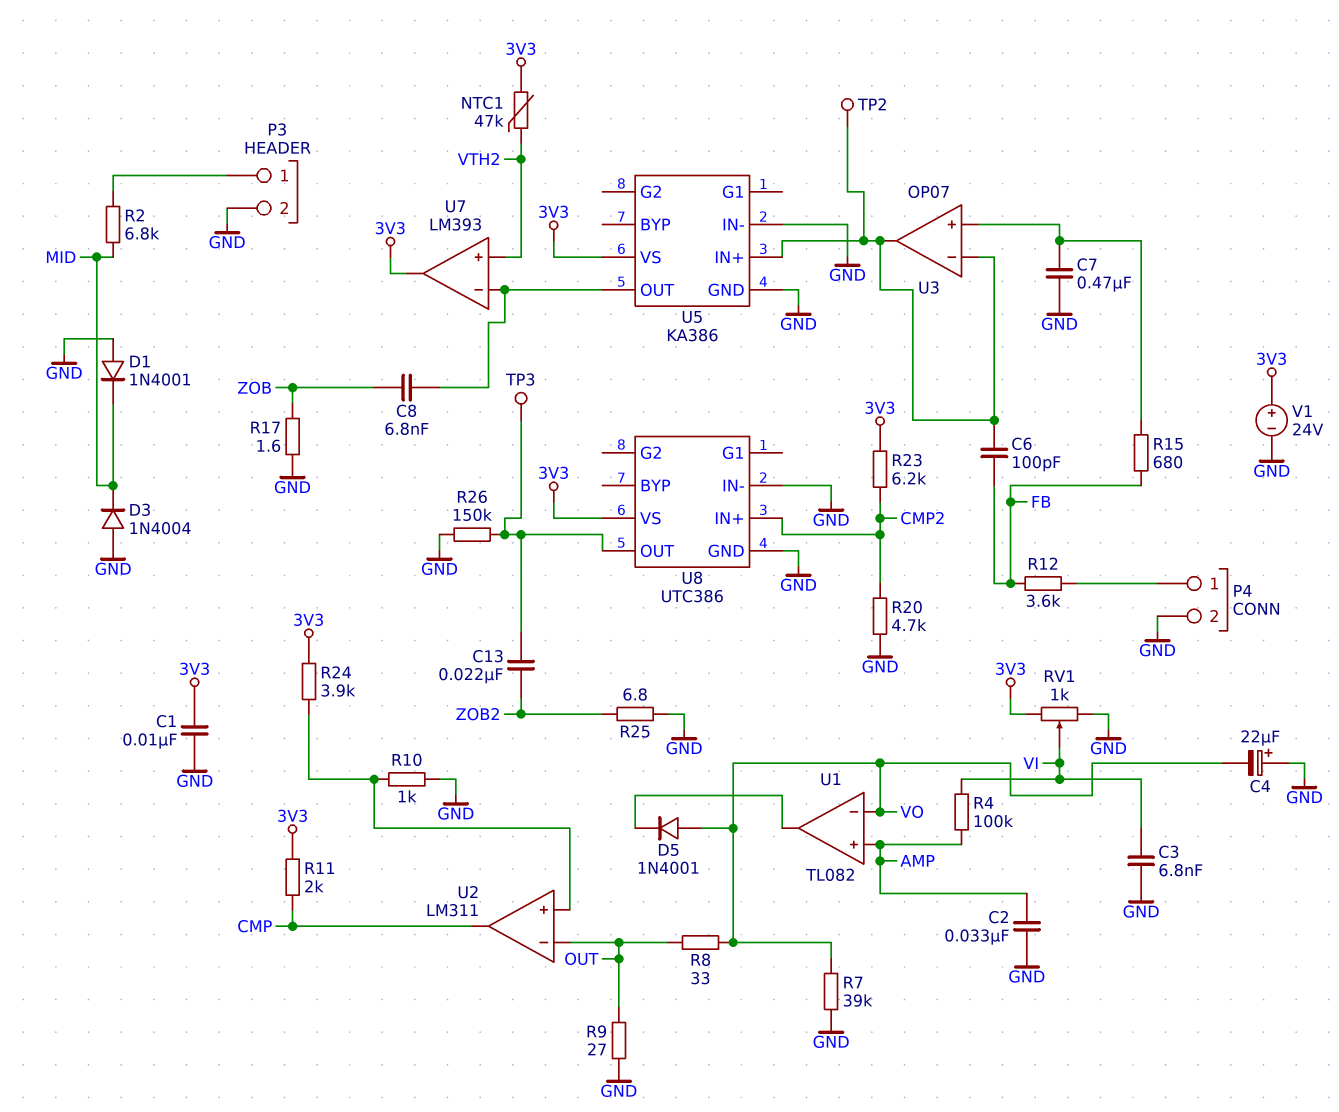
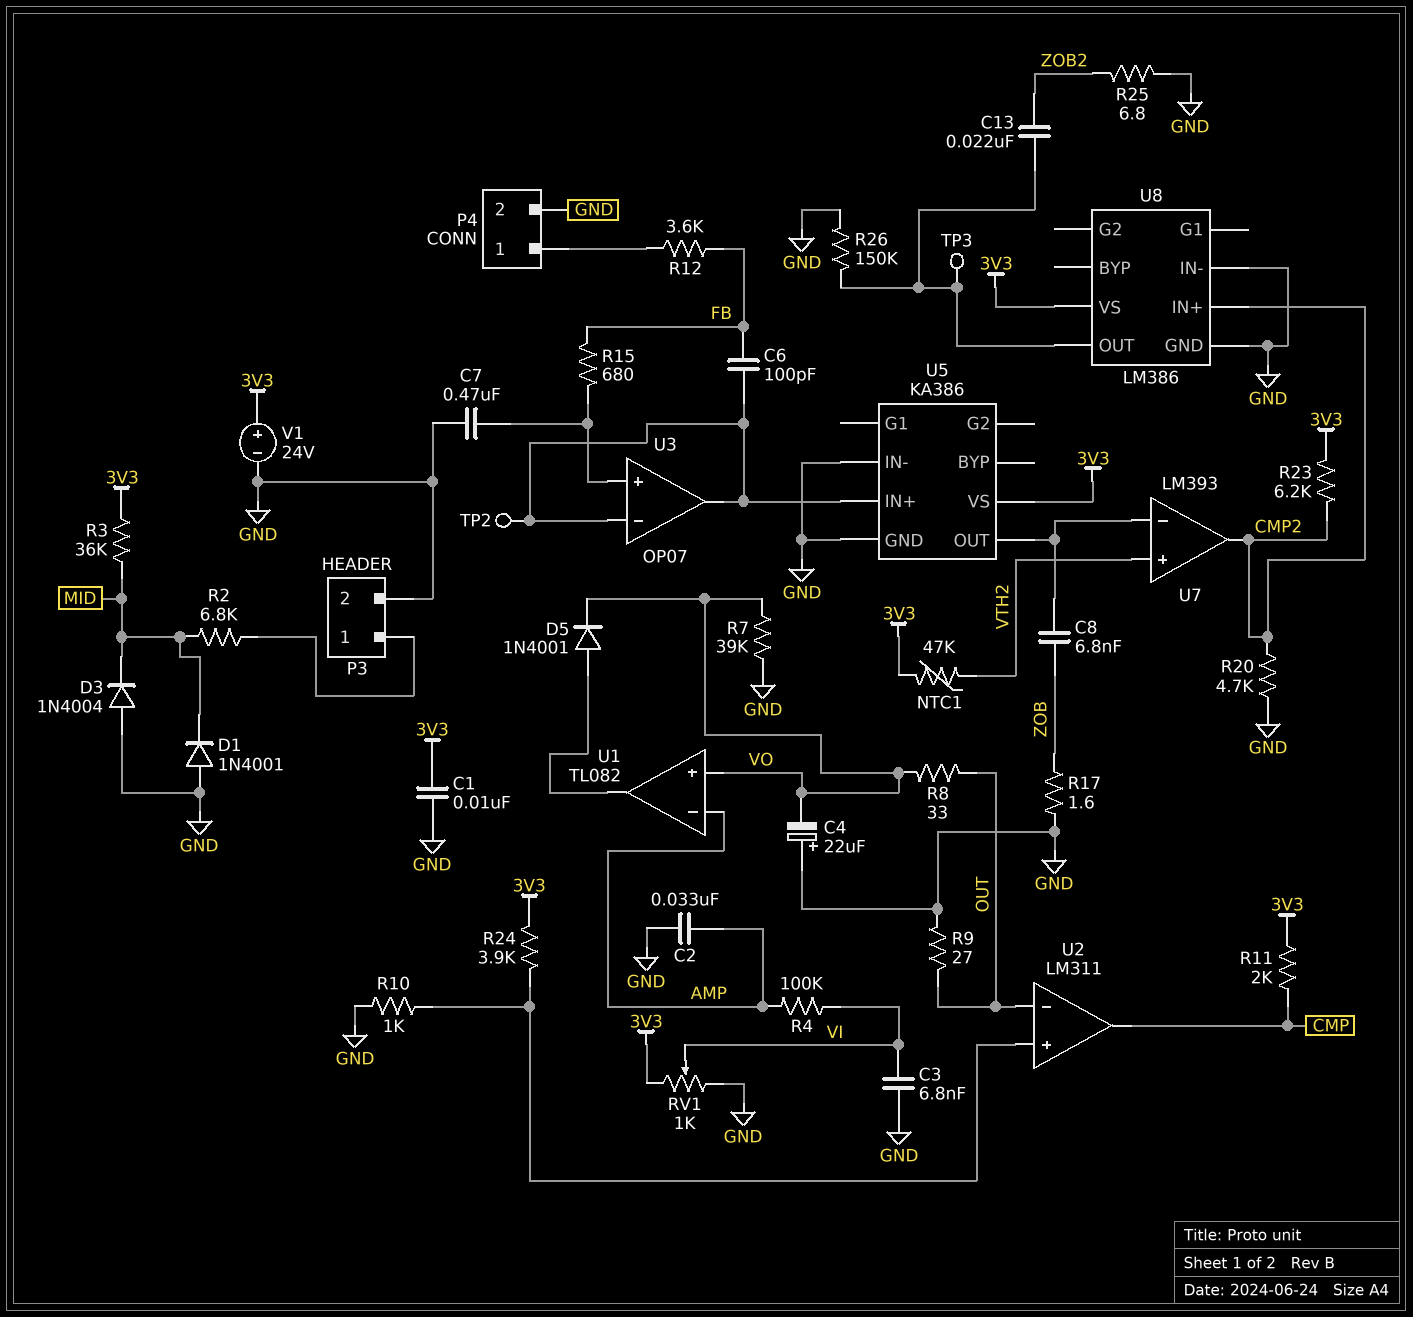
D5: diode 1N4001 (A VO, K U1/out) -> diode 1N4001 (A U1/out, K VO)
R3: none -> 36k (3V3, MID)
U1 pin in+: AMP -> VO
U1 pin in-: VO -> AMP
U7 pin out: 3V3 -> CMP2
U8: UTC386 -> LM386

